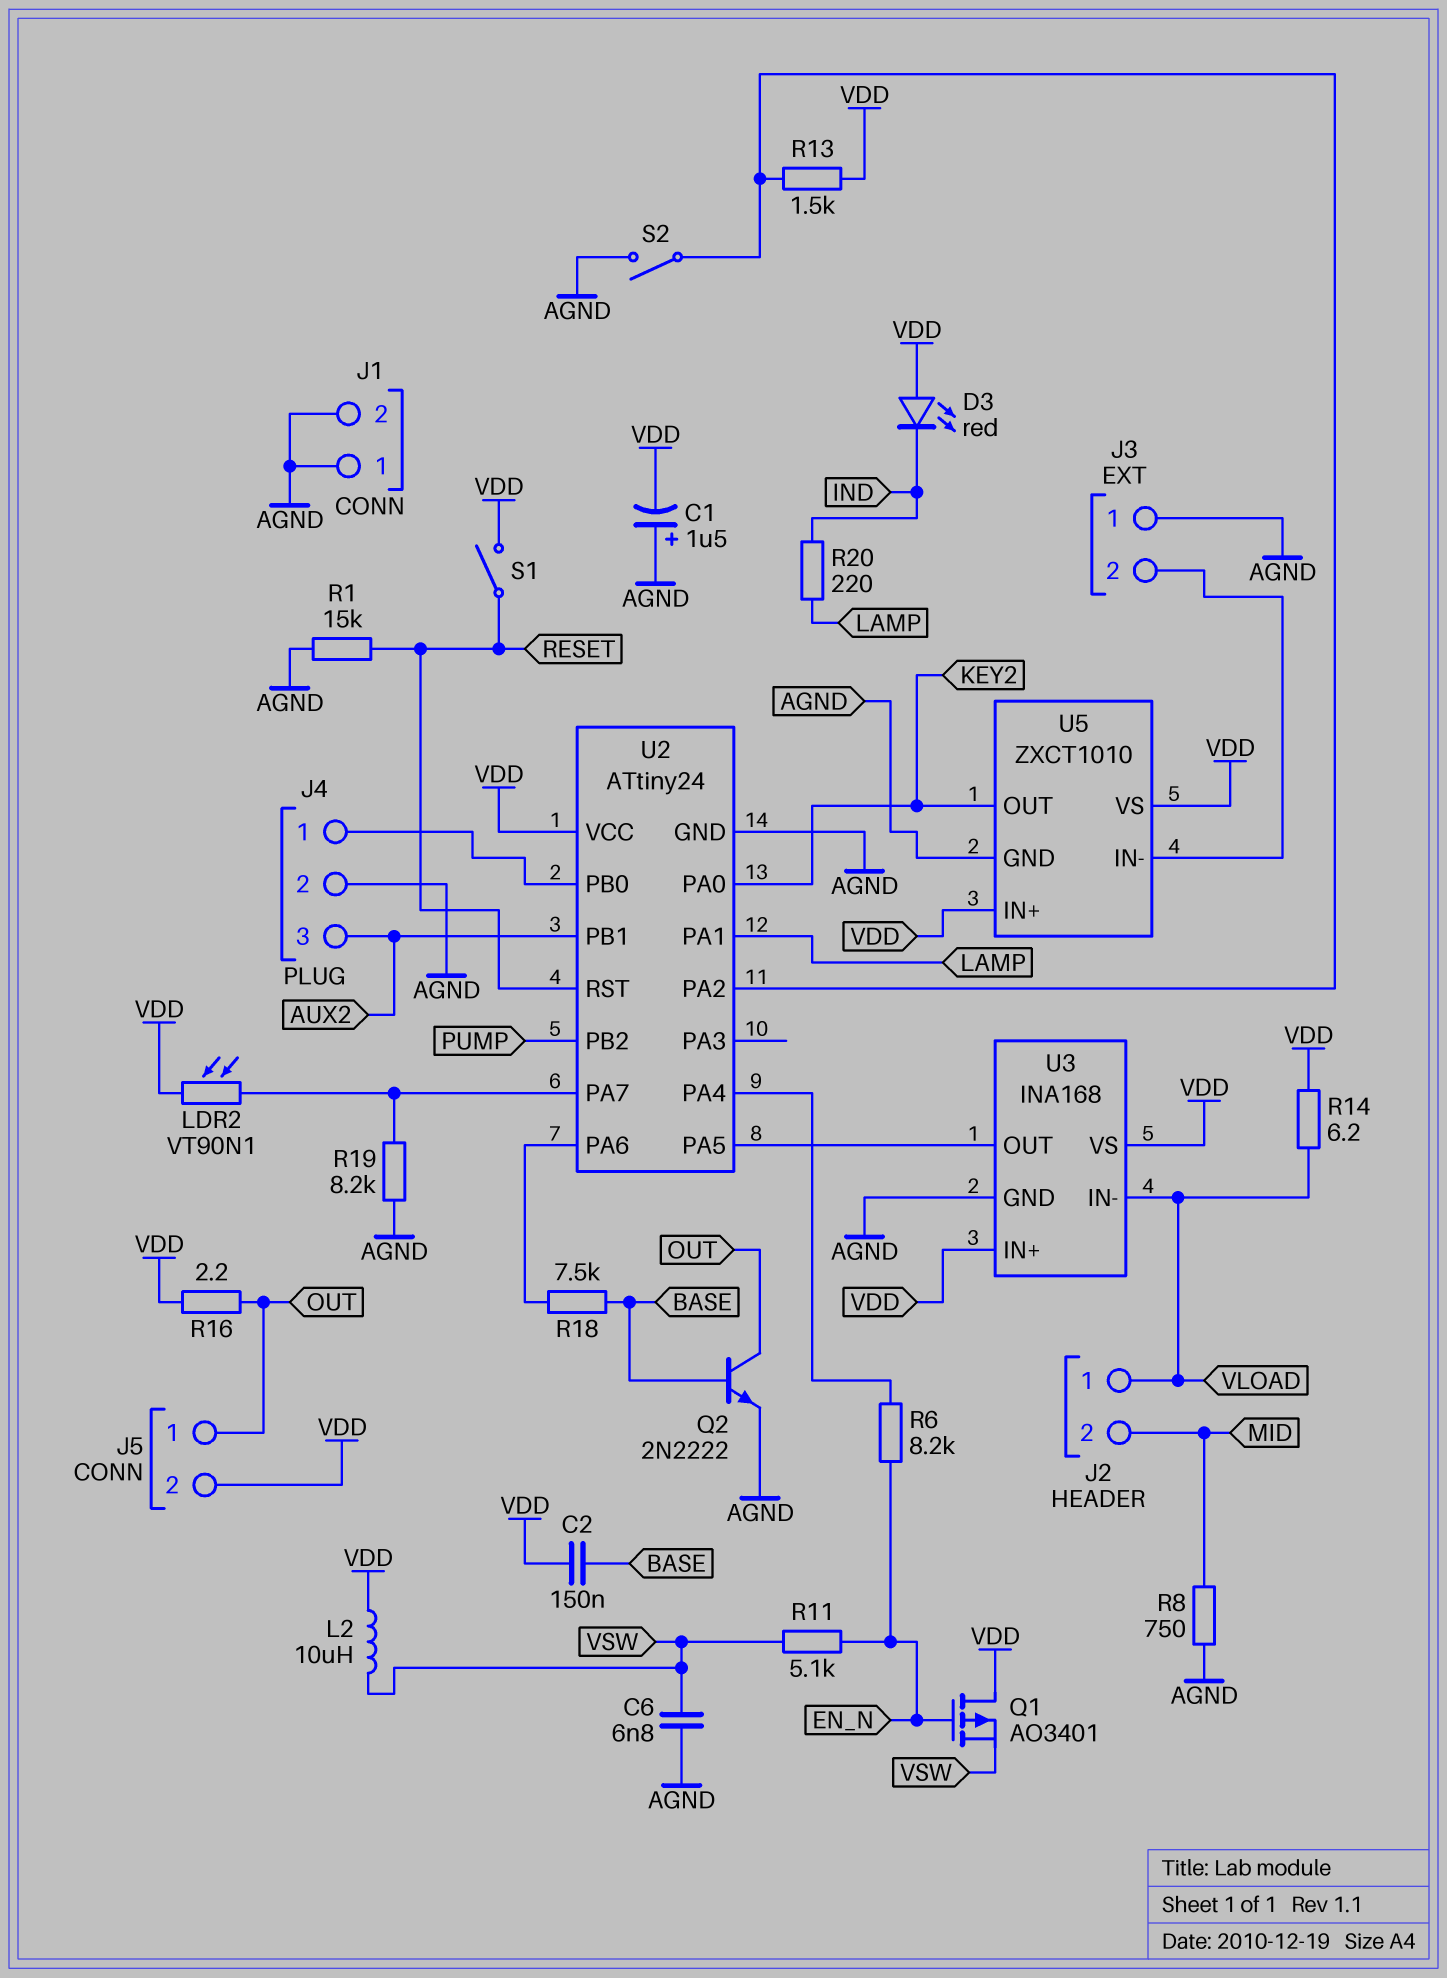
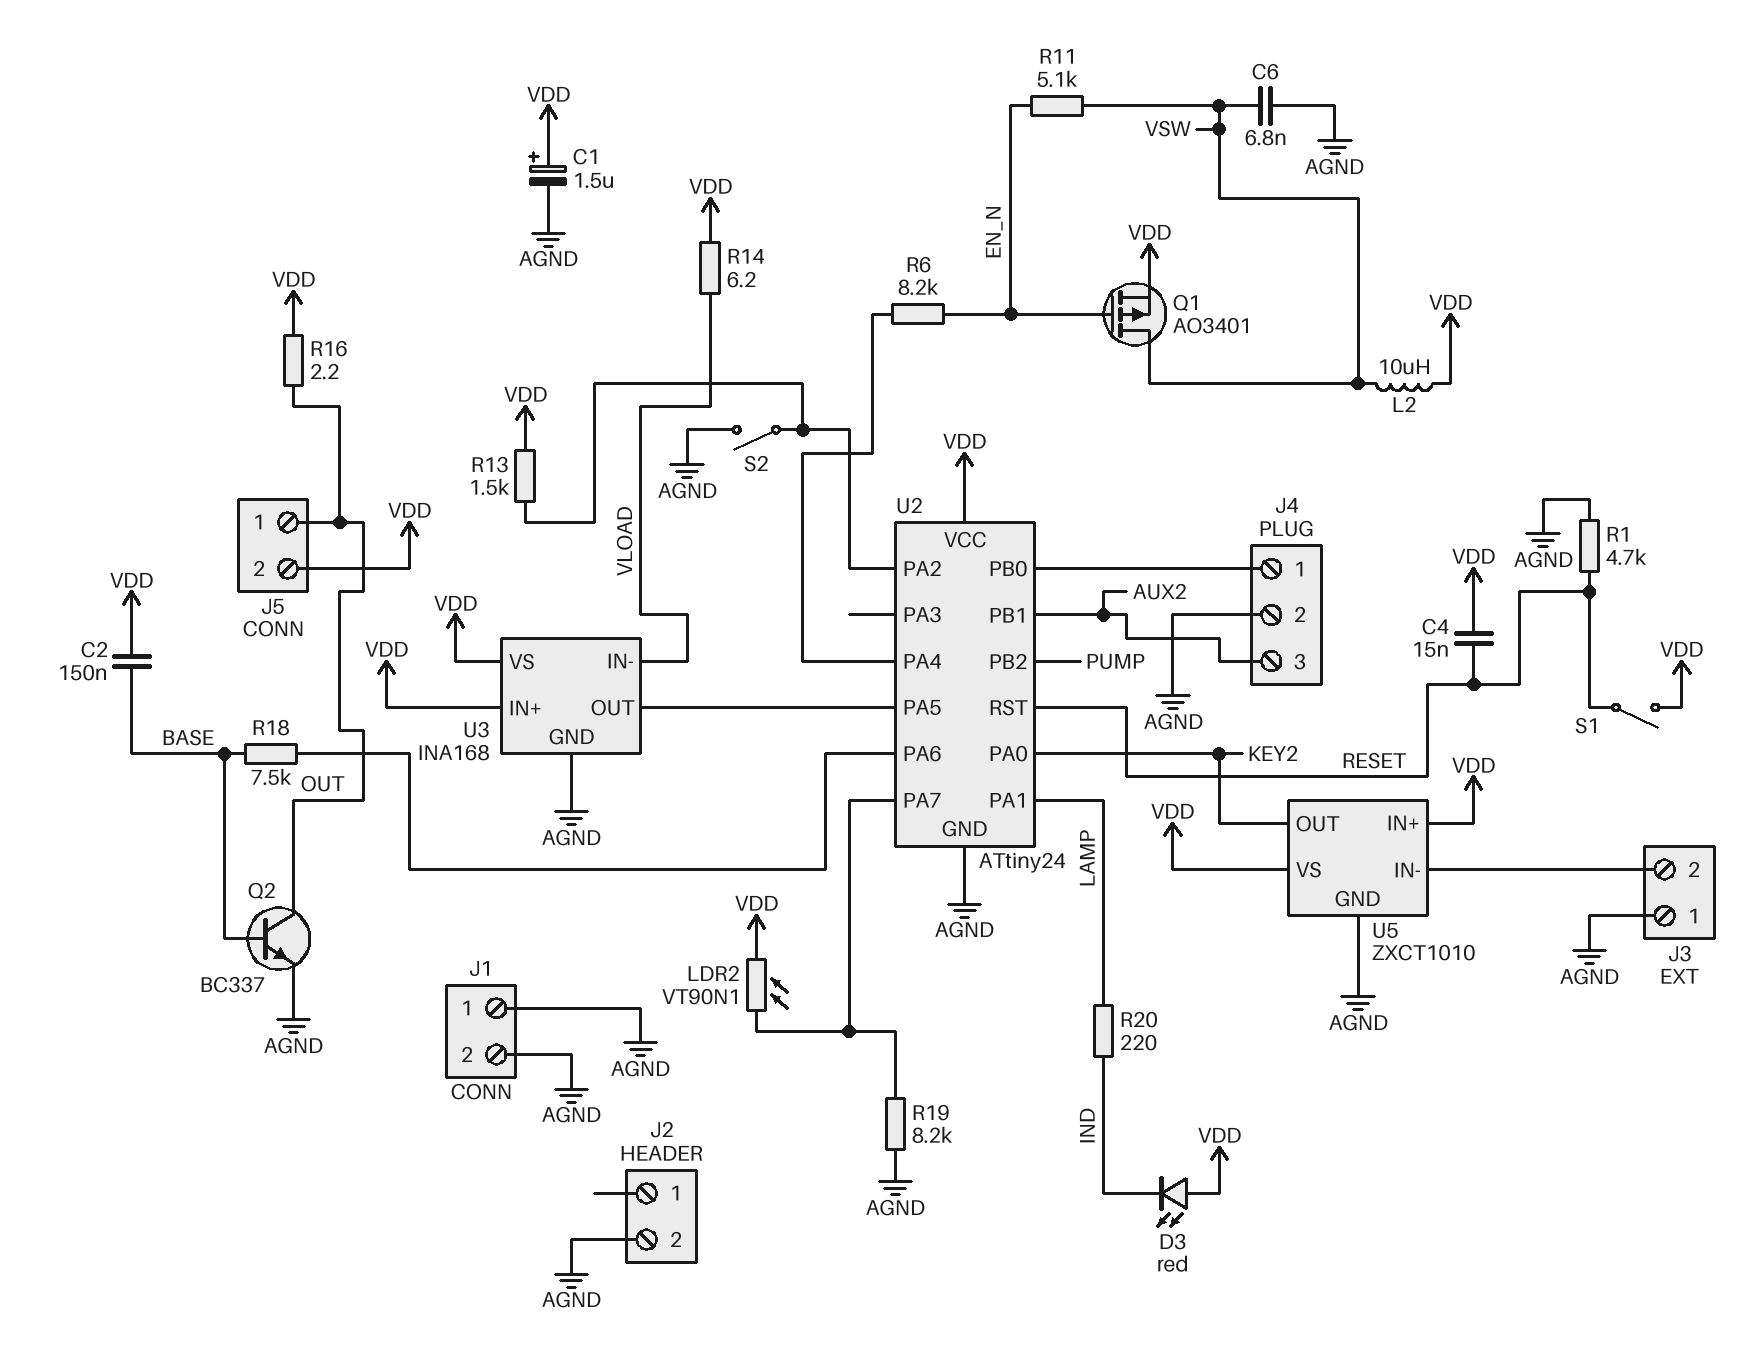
C1: 1.5uF (plus AGND, minus VDD) -> 1.5uF (plus VDD, minus AGND)
C4: none -> 15nF (RESET, VDD)
J2 pin 1: VLOAD -> none
J2 pin 2: MID -> AGND
Q1: PMOS AO3401 (G EN_N, D VDD, S VSW) -> PMOS AO3401 (G EN_N, D VSW, S VDD)
Q2: NPN 2N2222 (B BASE, C OUT, E AGND) -> NPN BC337 (B BASE, C OUT, E AGND)
R1: 15k (AGND, RESET) -> 4.7k (AGND, RESET)
R8: 750 (AGND, MID) -> none

